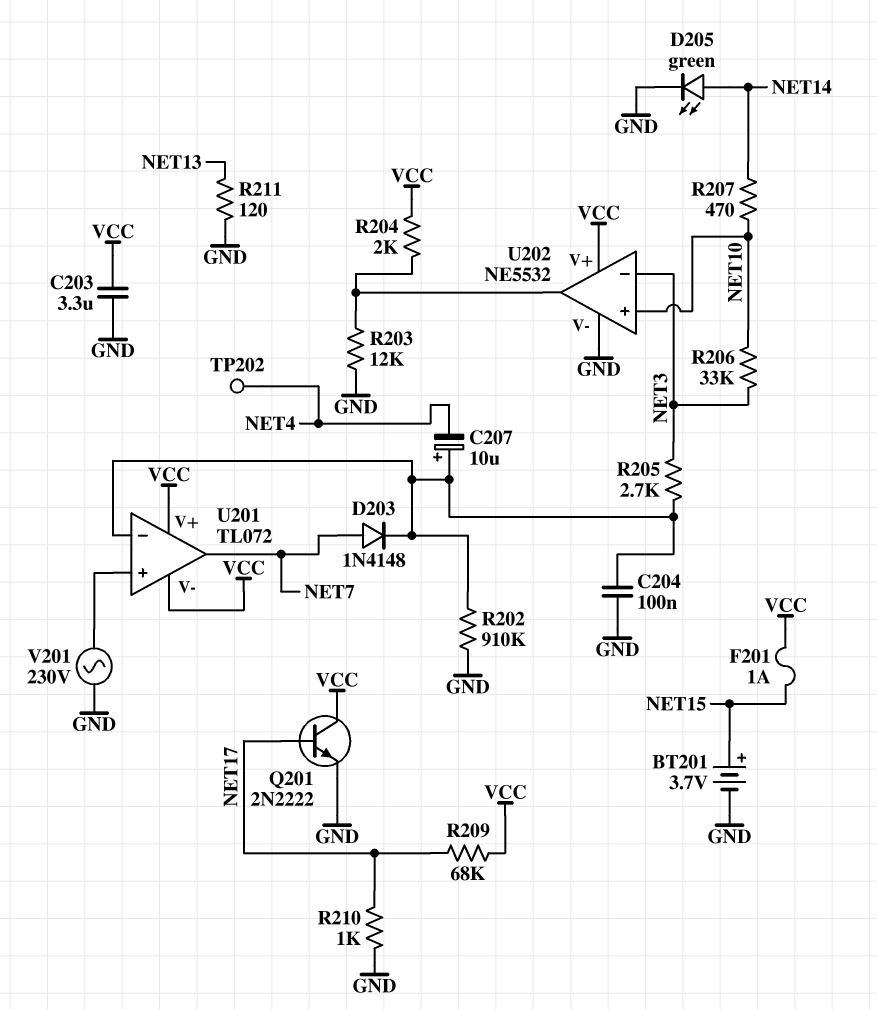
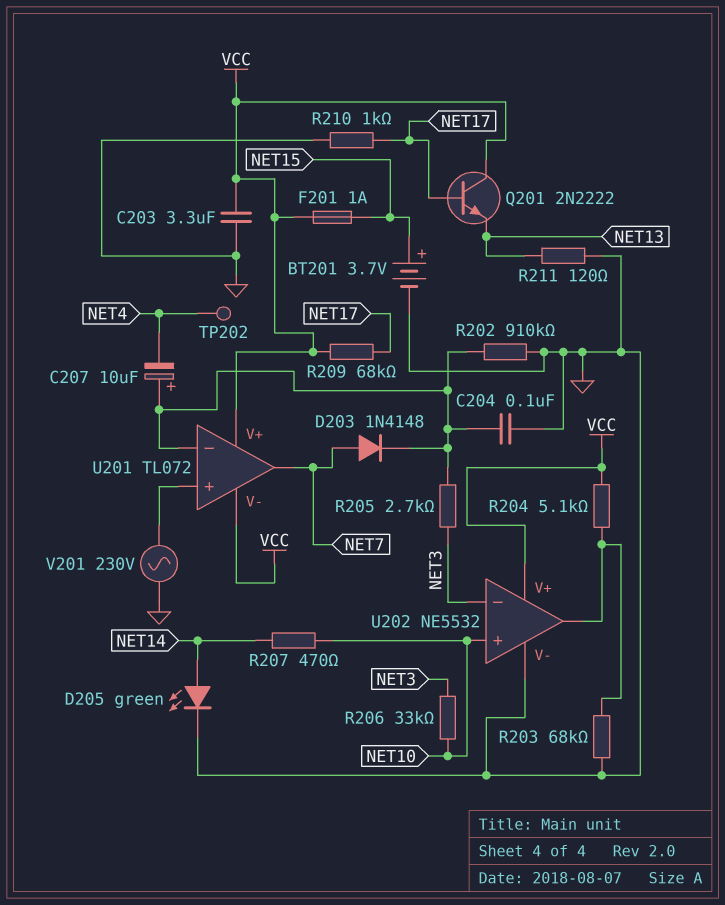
Q201: NPN 2N2222 (B NET17, C VCC, E GND) -> NPN 2N2222 (B NET17, C VCC, E NET13)
R203: 12k (GND, U202/out) -> 68k (GND, U202/out)
R204: 2k (U202/out, VCC) -> 5.1k (U202/out, VCC)

